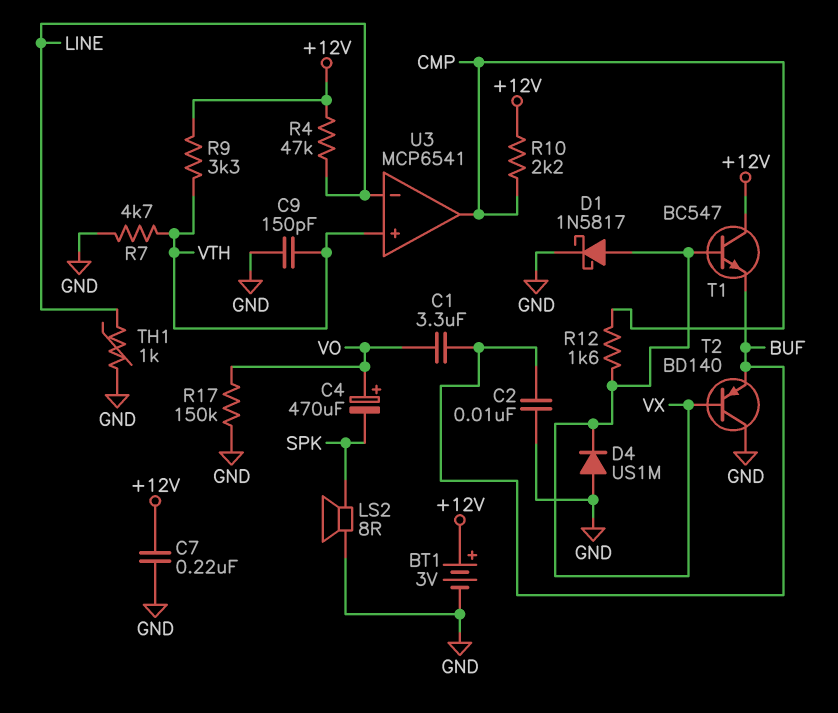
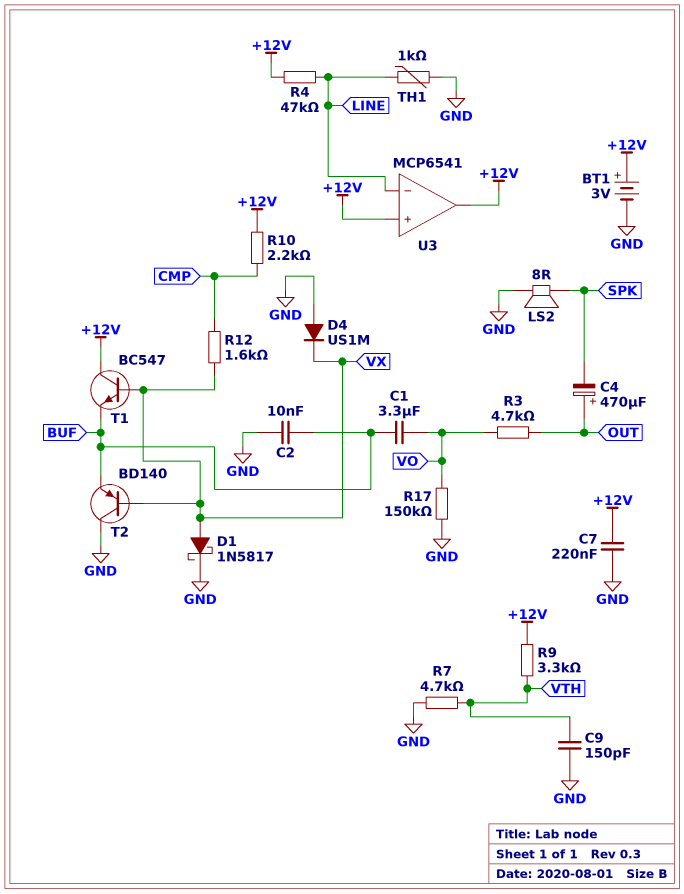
C4: 470uF (plus VO, minus SPK) -> 470uF (plus OUT, minus SPK)
R3: none -> 4.7k (OUT, VO)
U3 pin in+: VTH -> +12V
U3 pin out: CMP -> +12V

